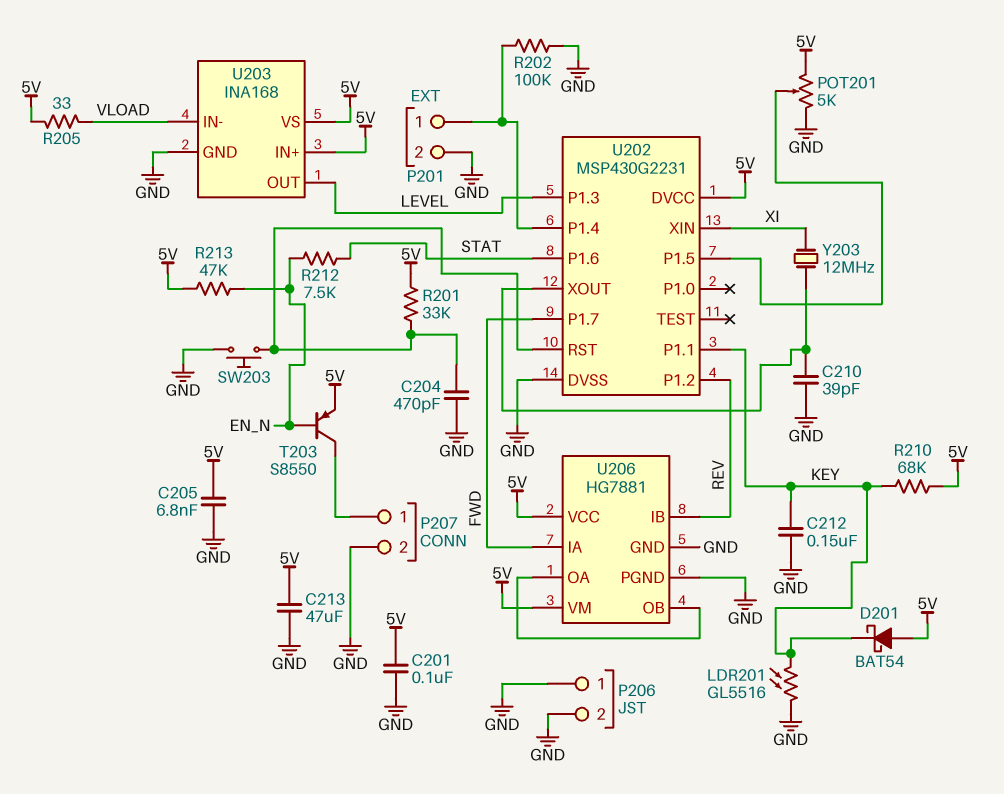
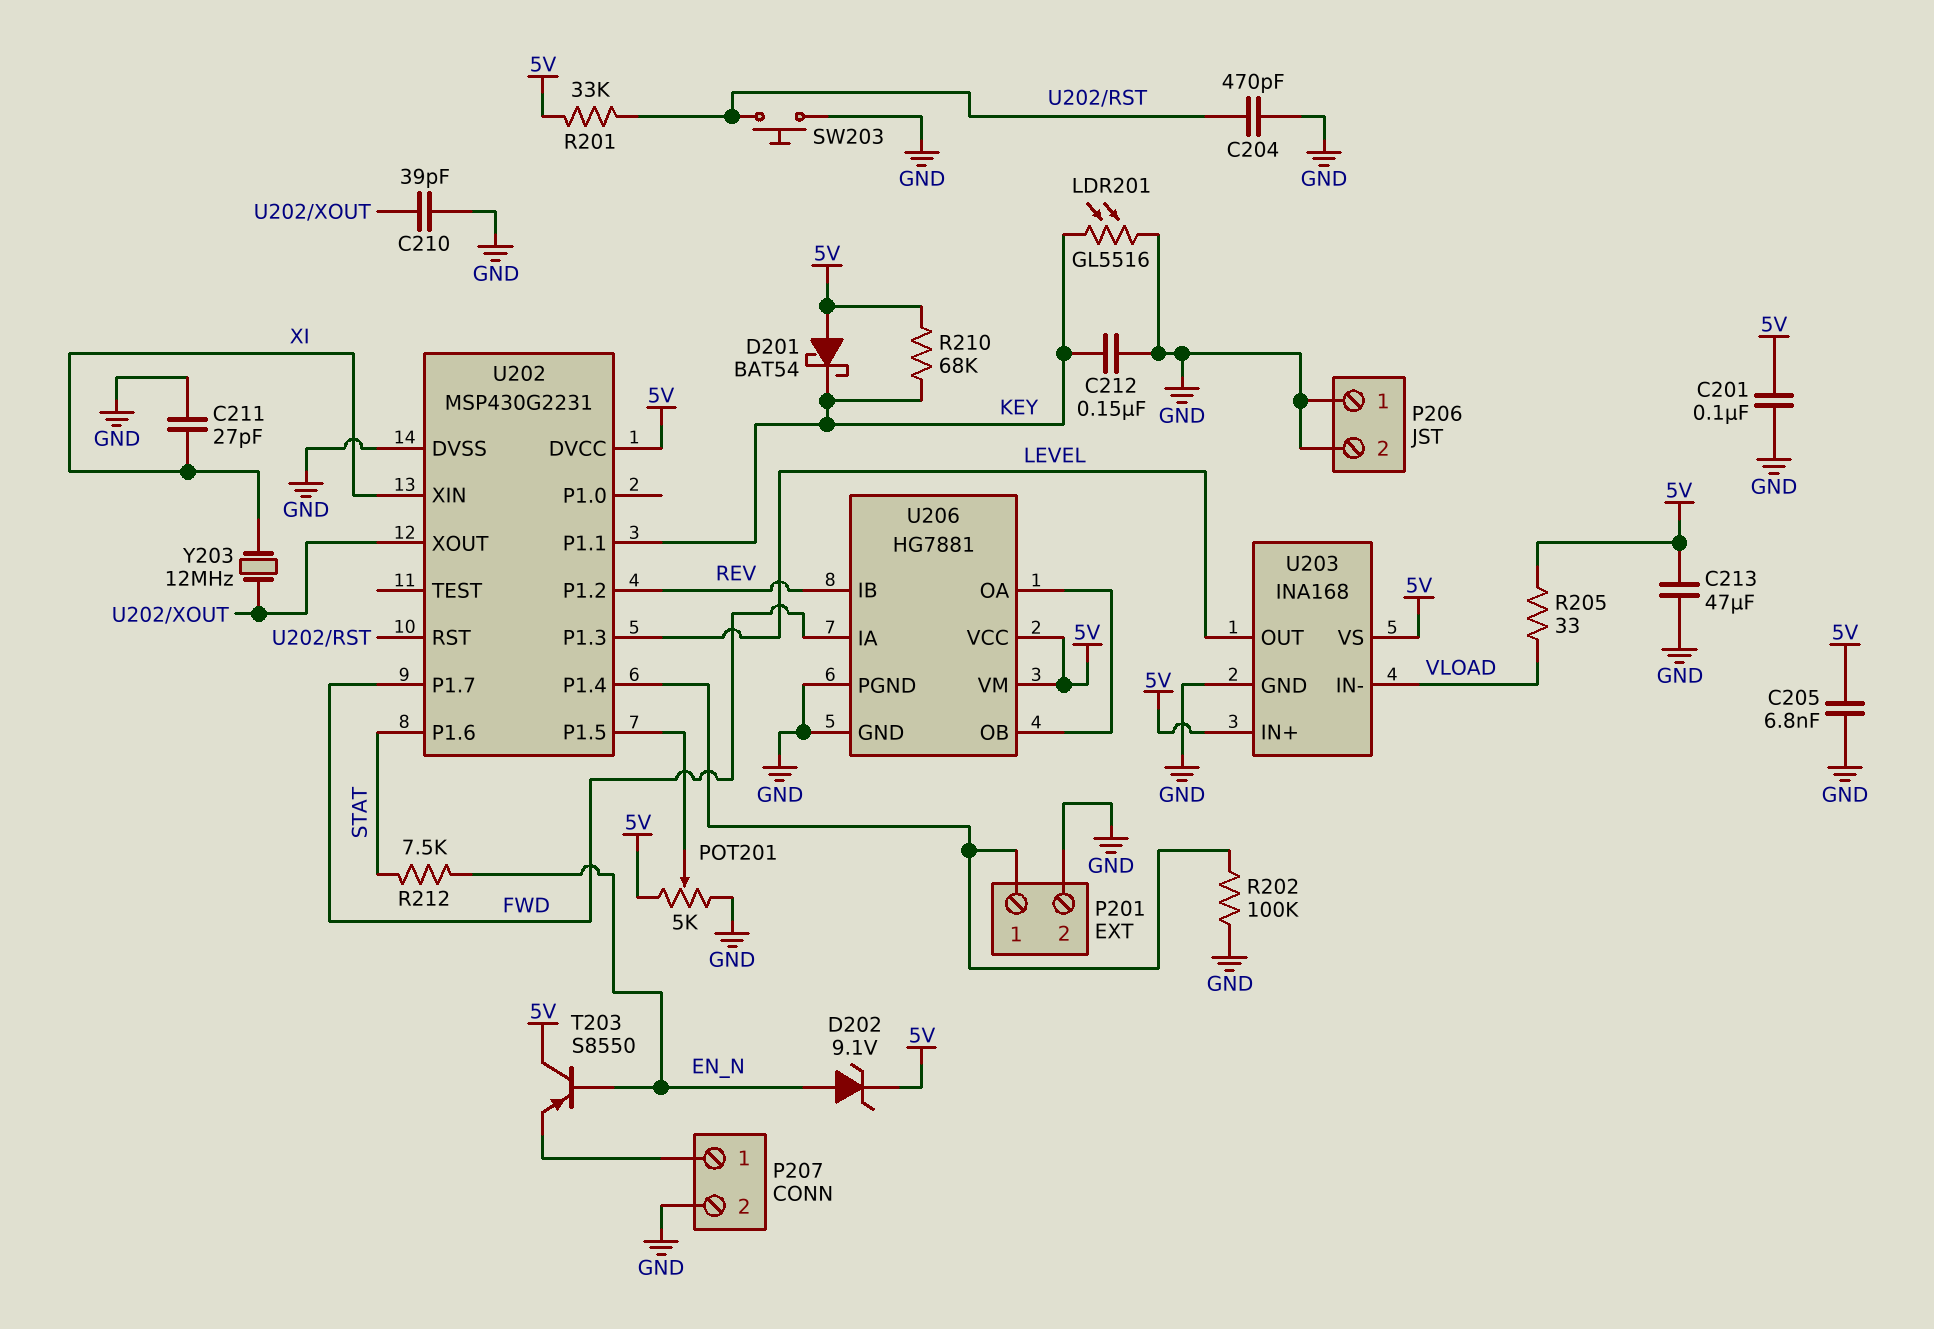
C211: none -> 27pF (GND, XI)
D202: none -> zener 9.1V (A EN_N, K 5V)
R213: 47k (5V, EN_N) -> none
T203: PNP S8550 (B EN_N, C P207/1, E 5V) -> PNP S8550 (B EN_N, C 5V, E P207/1)

